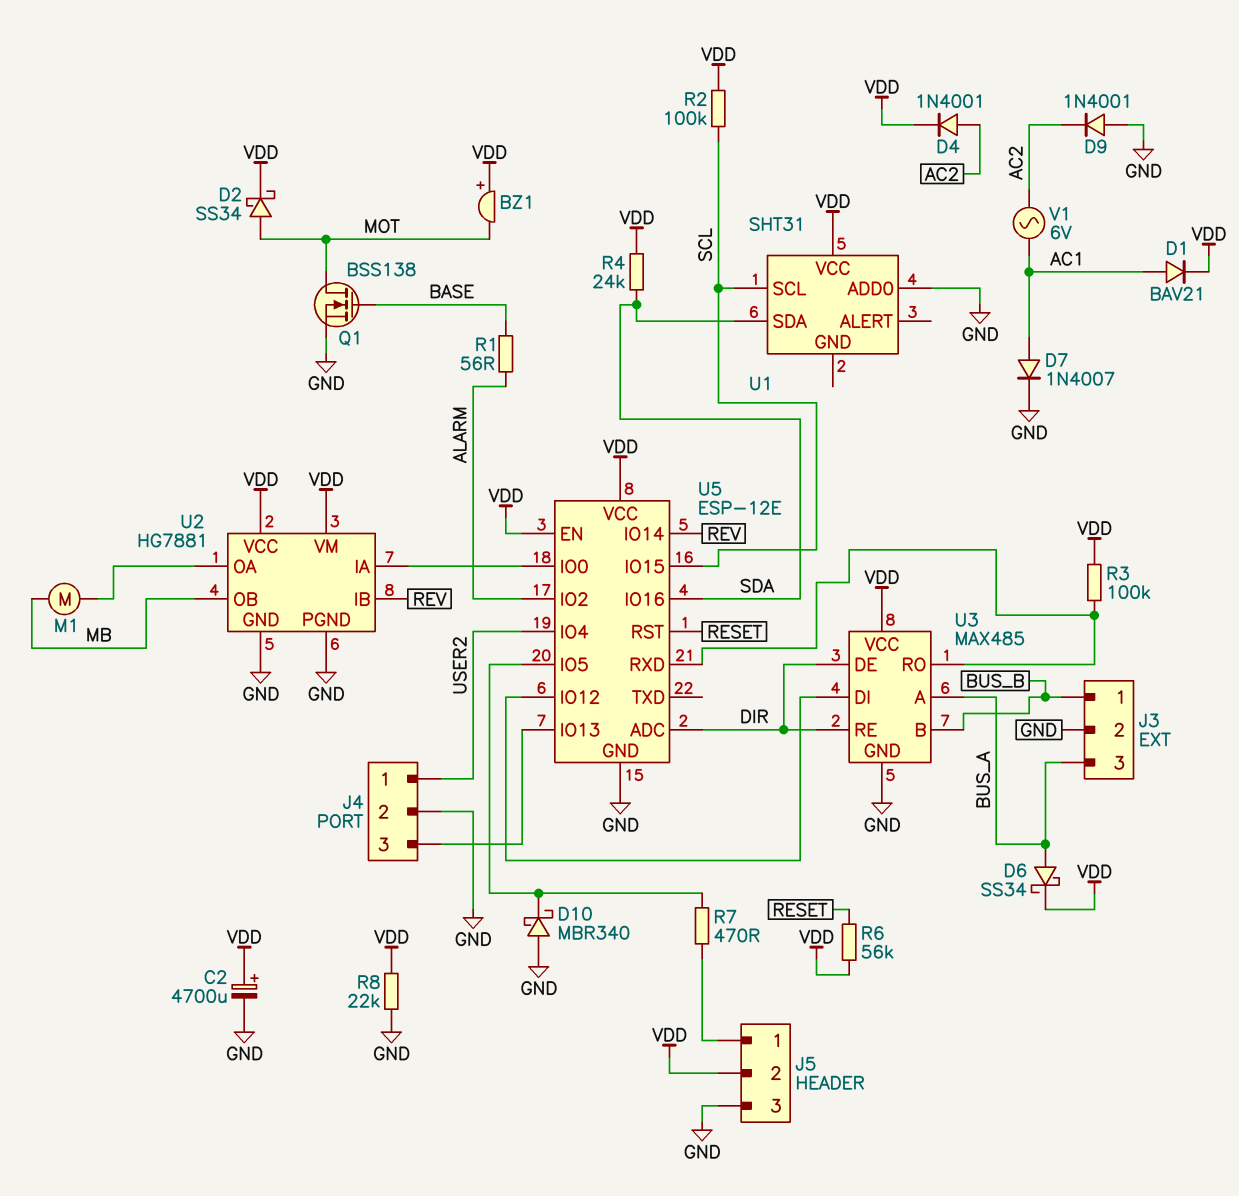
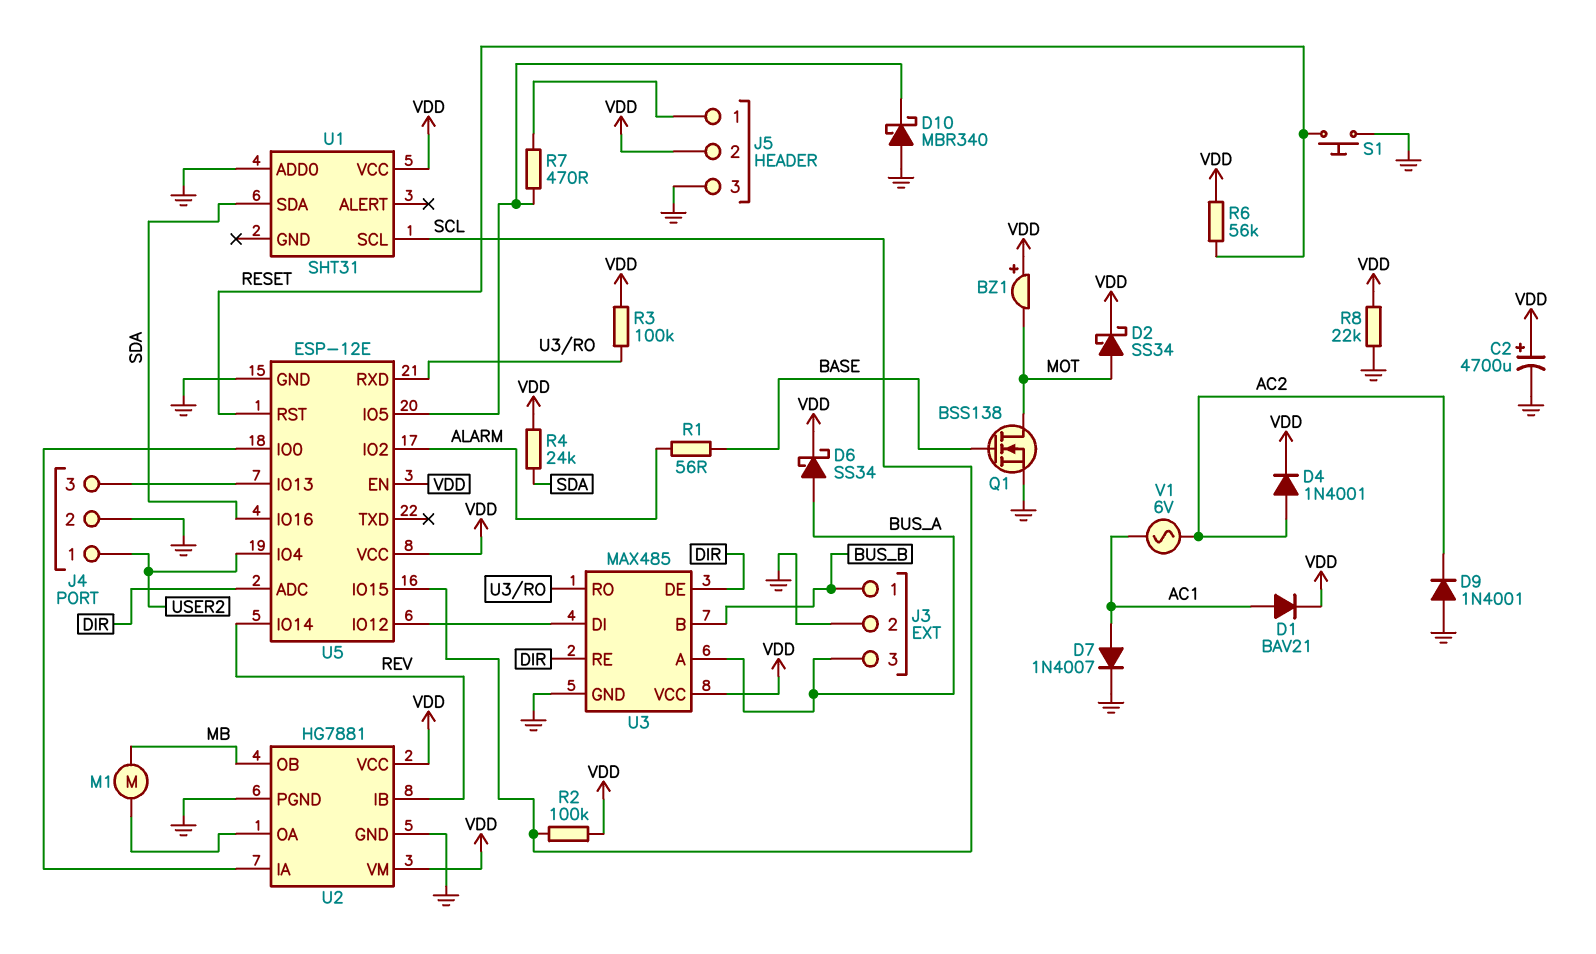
S1: none -> button (GND, RESET)

